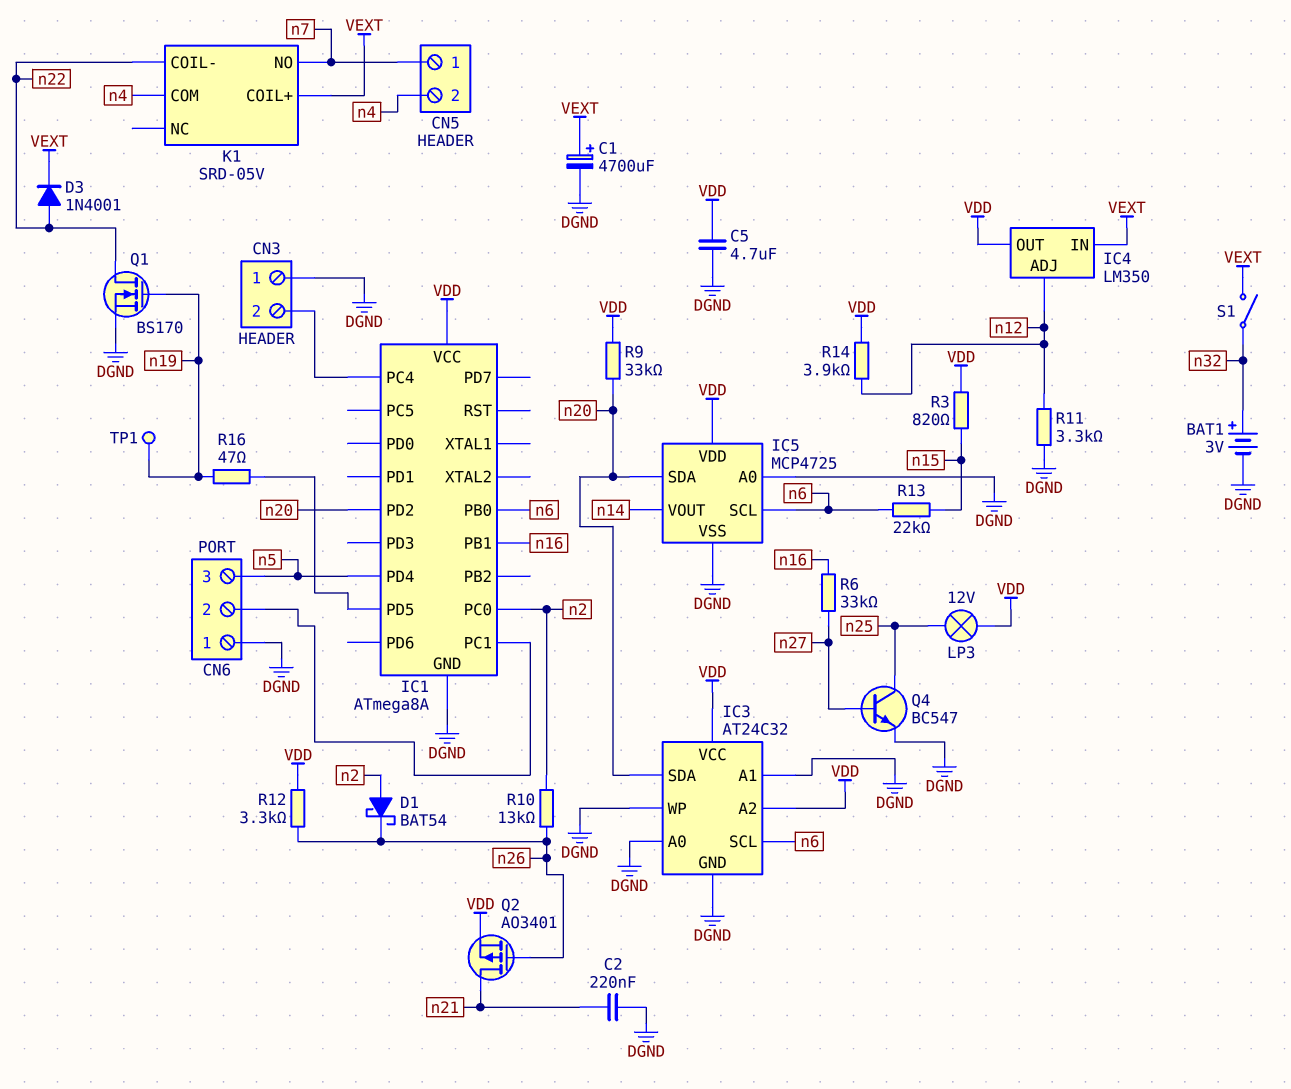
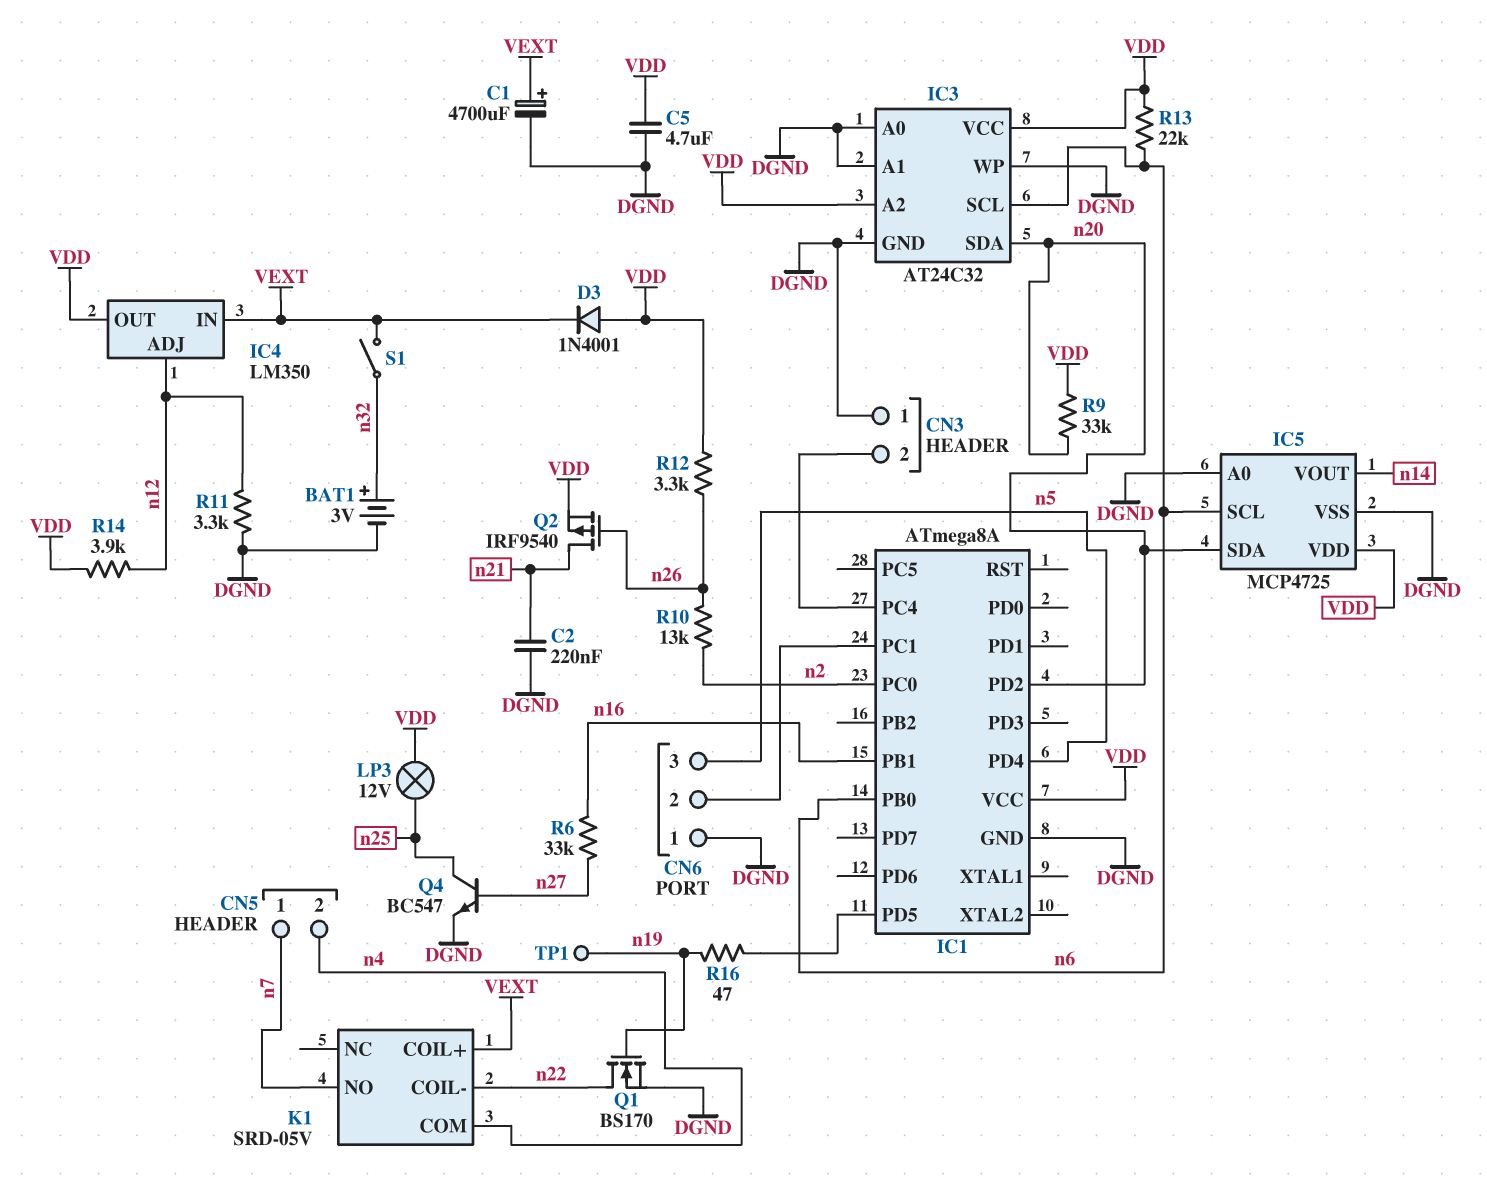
D1: schottky BAT54 (A n2, K n26) -> none
D3: diode 1N4001 (A n22, K VEXT) -> diode 1N4001 (A VDD, K VEXT)
Q2: PMOS AO3401 (G n26, D n21, S VDD) -> PMOS IRF9540 (G n26, D n21, S VDD)
R3: 820 (VDD, n15) -> none
R13: 22k (n6, n15) -> 22k (VDD, n6)

